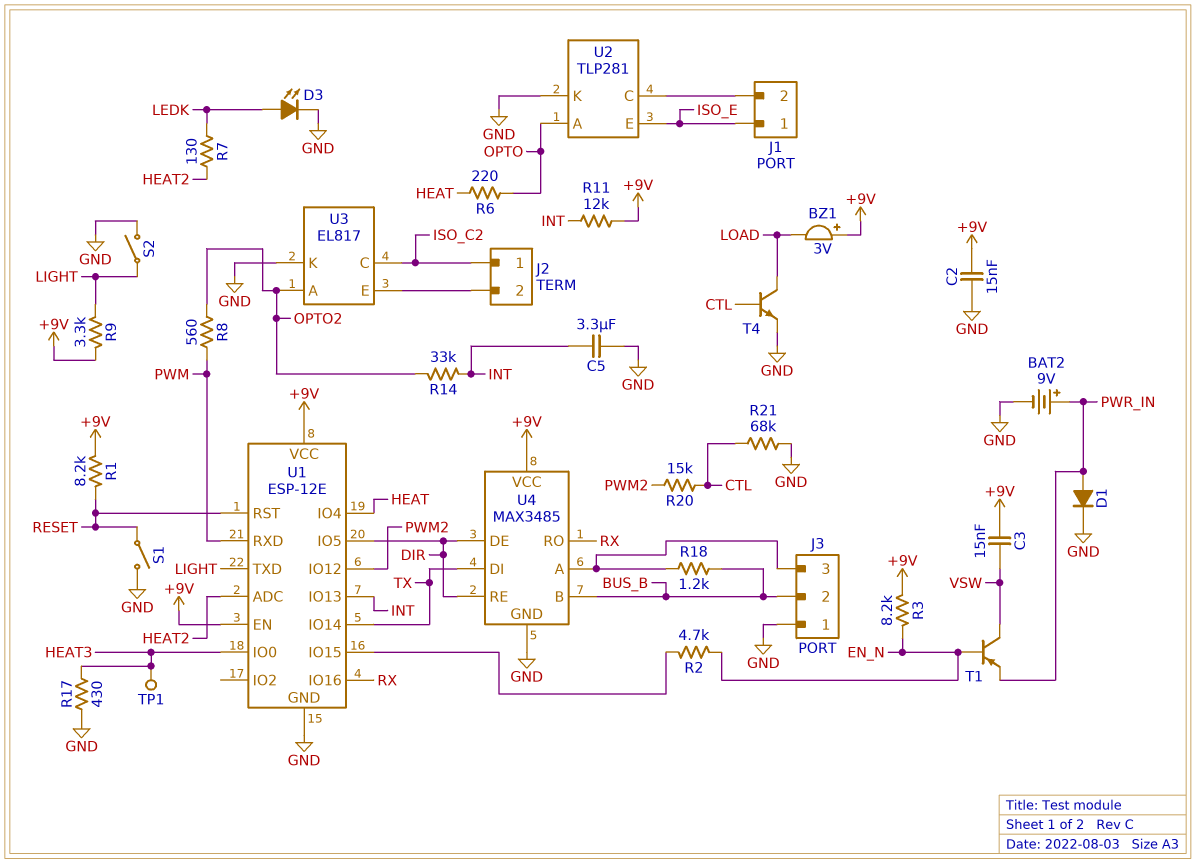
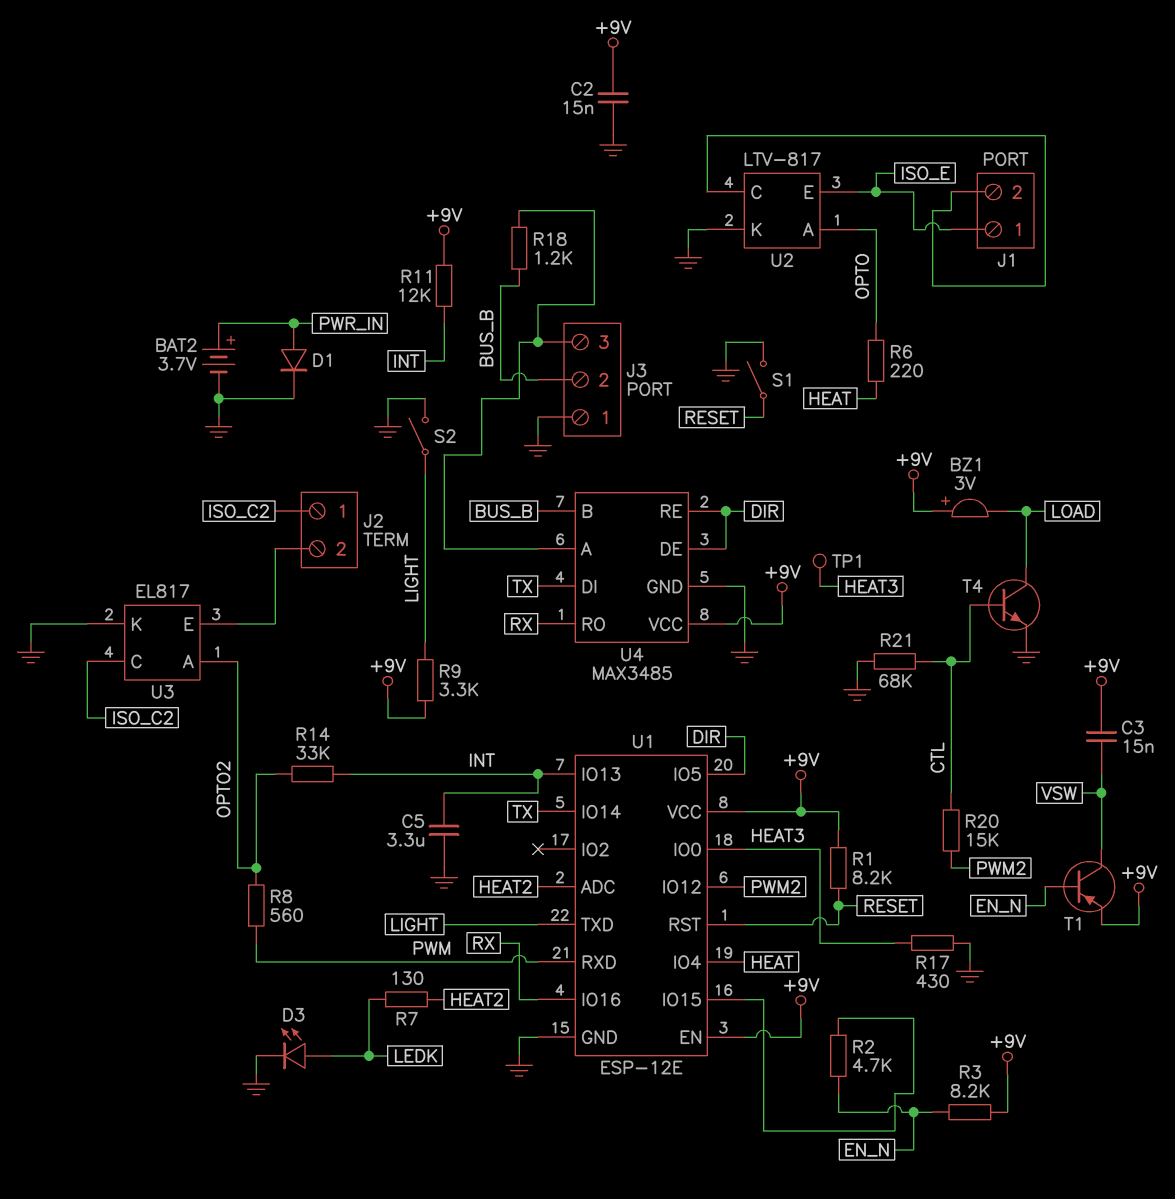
BAT2: 9V (plus PWR_IN, minus GND) -> 3.7V (plus PWR_IN, minus GND)
T1: PNP (B EN_N, C VSW, E PWR_IN) -> PNP (B EN_N, C VSW, E +9V)
U2: TLP281 -> LTV-817

